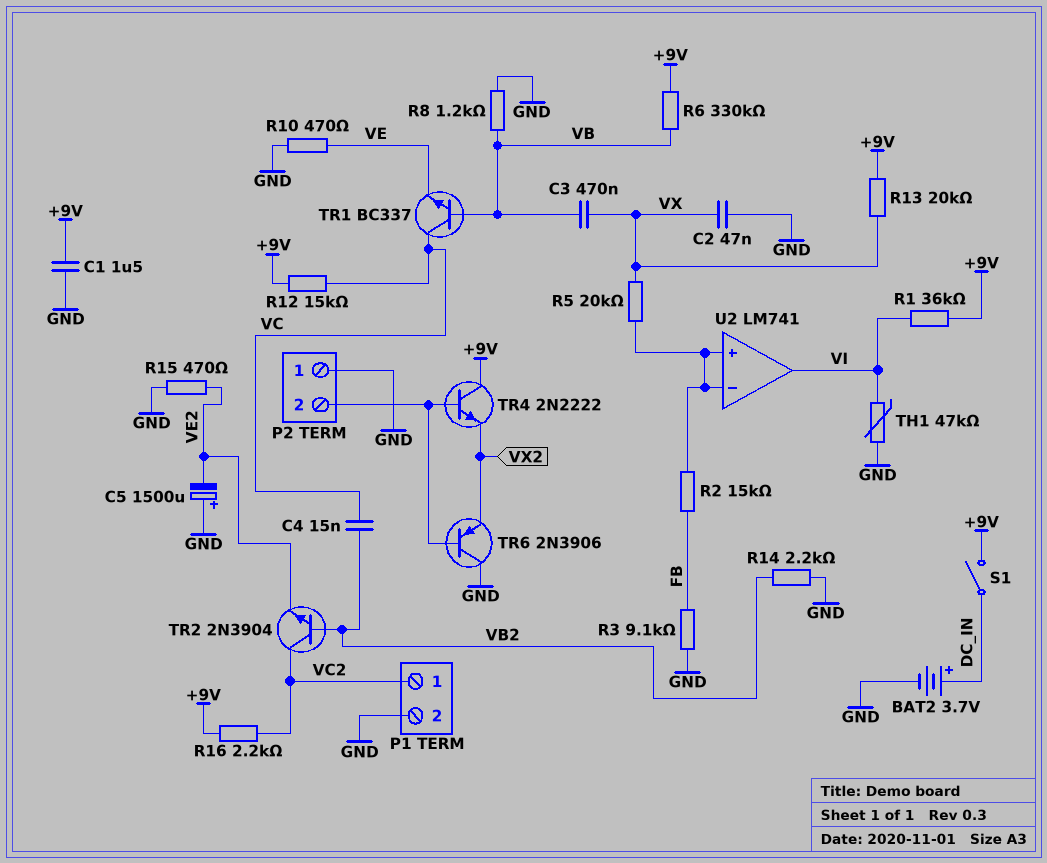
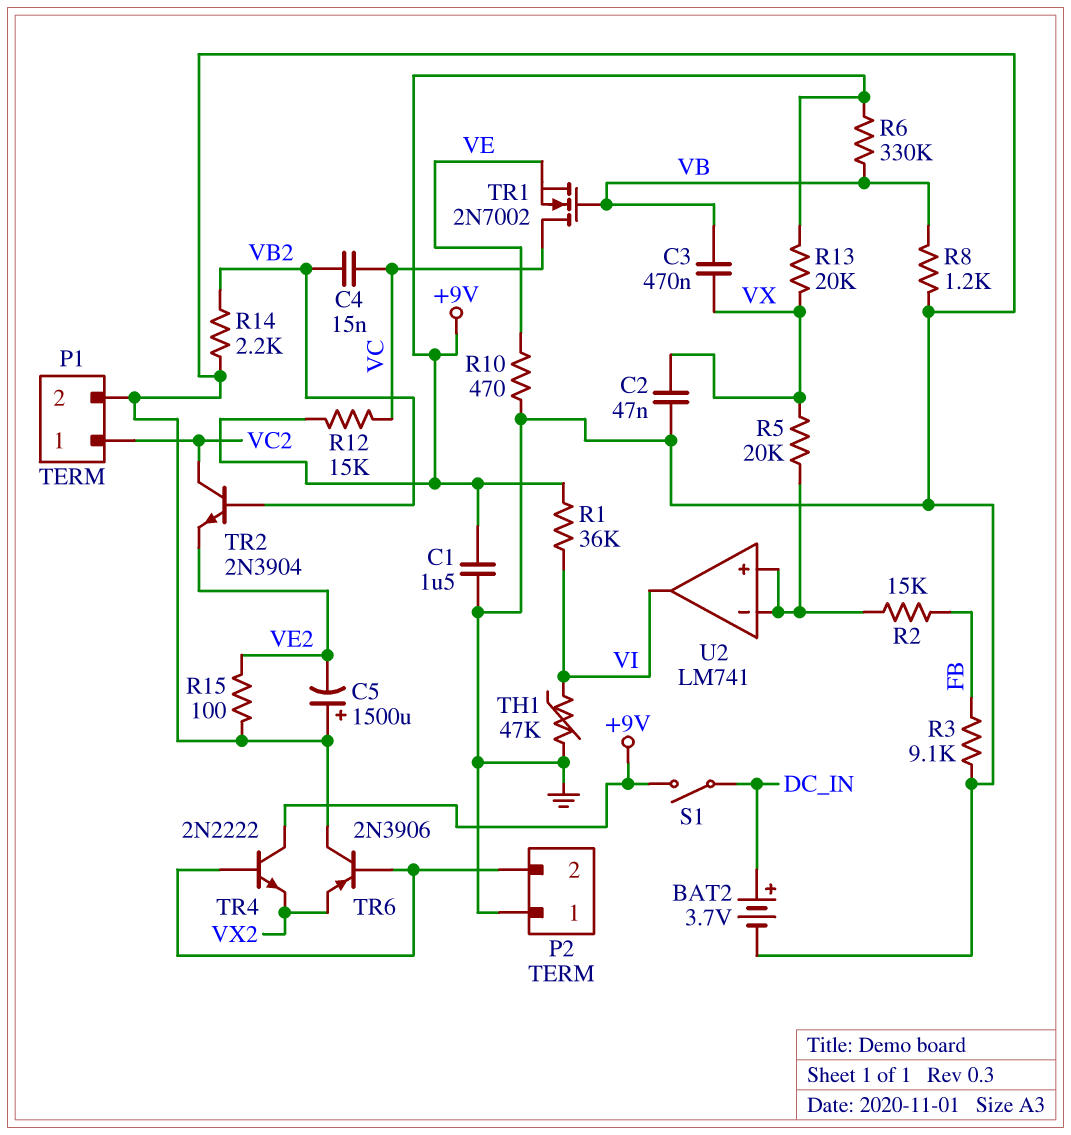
R15: 470 (GND, VE2) -> 100 (GND, VE2)
R16: 2.2k (+9V, VC2) -> none
TR1: NPN BC337 (B VB, C VC, E VE) -> NMOS 2N7002 (G VB, D VC, S VE)

